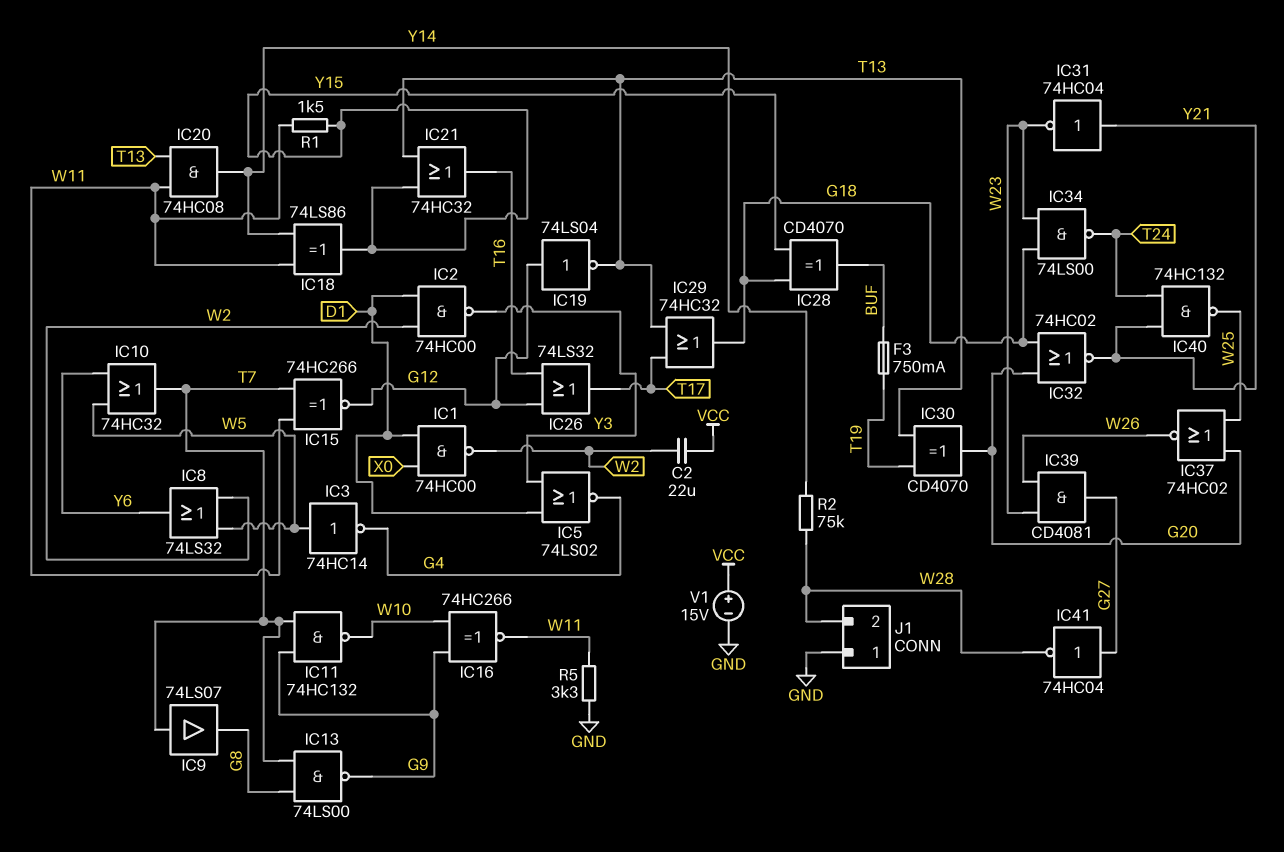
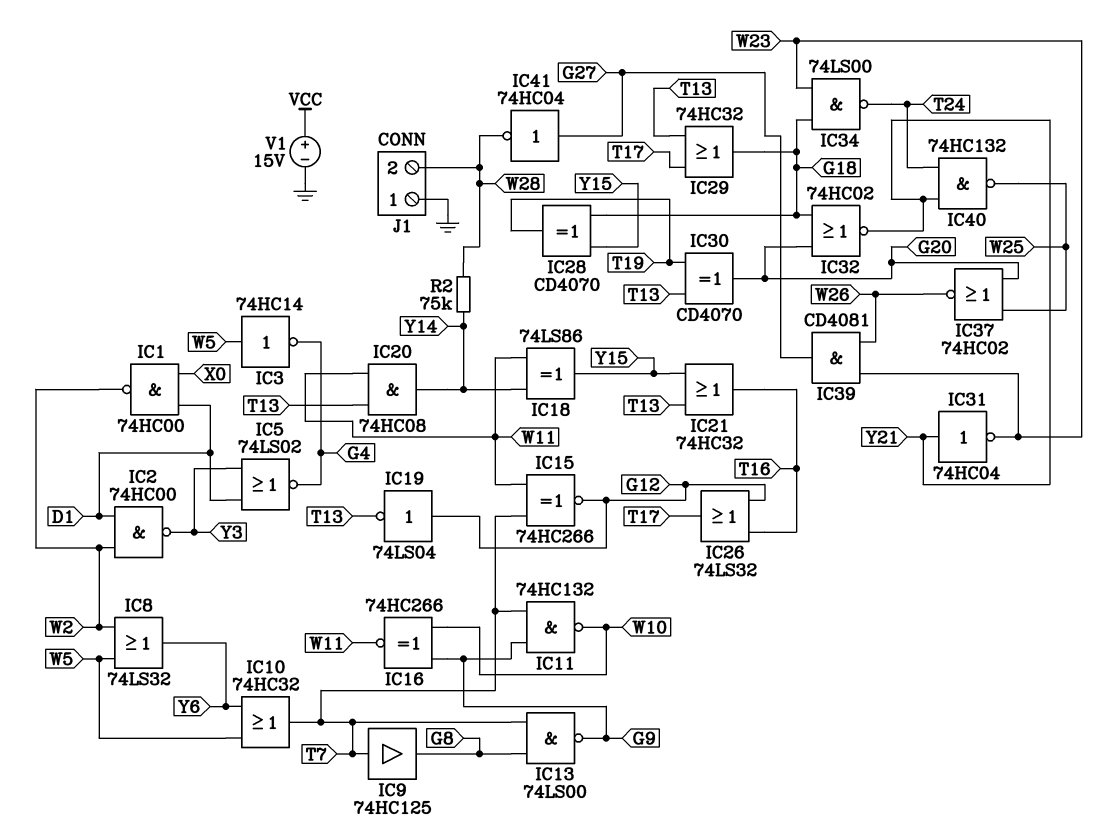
C2: 22uF (VCC, W2) -> none
F3: 750mA (BUF, T19) -> none
IC9: buffer 74LS07 (in T7, out G8) -> buffer 74HC125 (in T7, out G8)
IC28: XOR CD4070 (in G18, in Y15, out BUF) -> XOR CD4070 (in G18, in Y15, out T19)
R1: 1.5k (W11, Y15) -> none
R5: 3.3k (GND, W11) -> none

